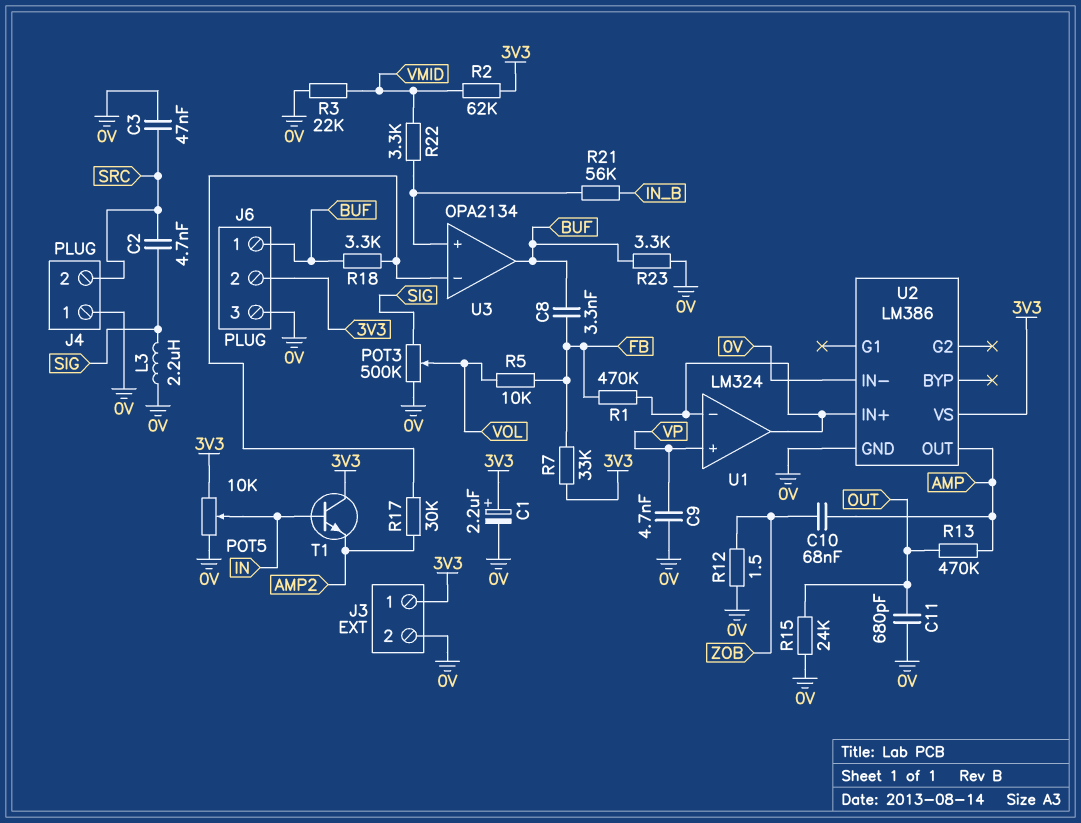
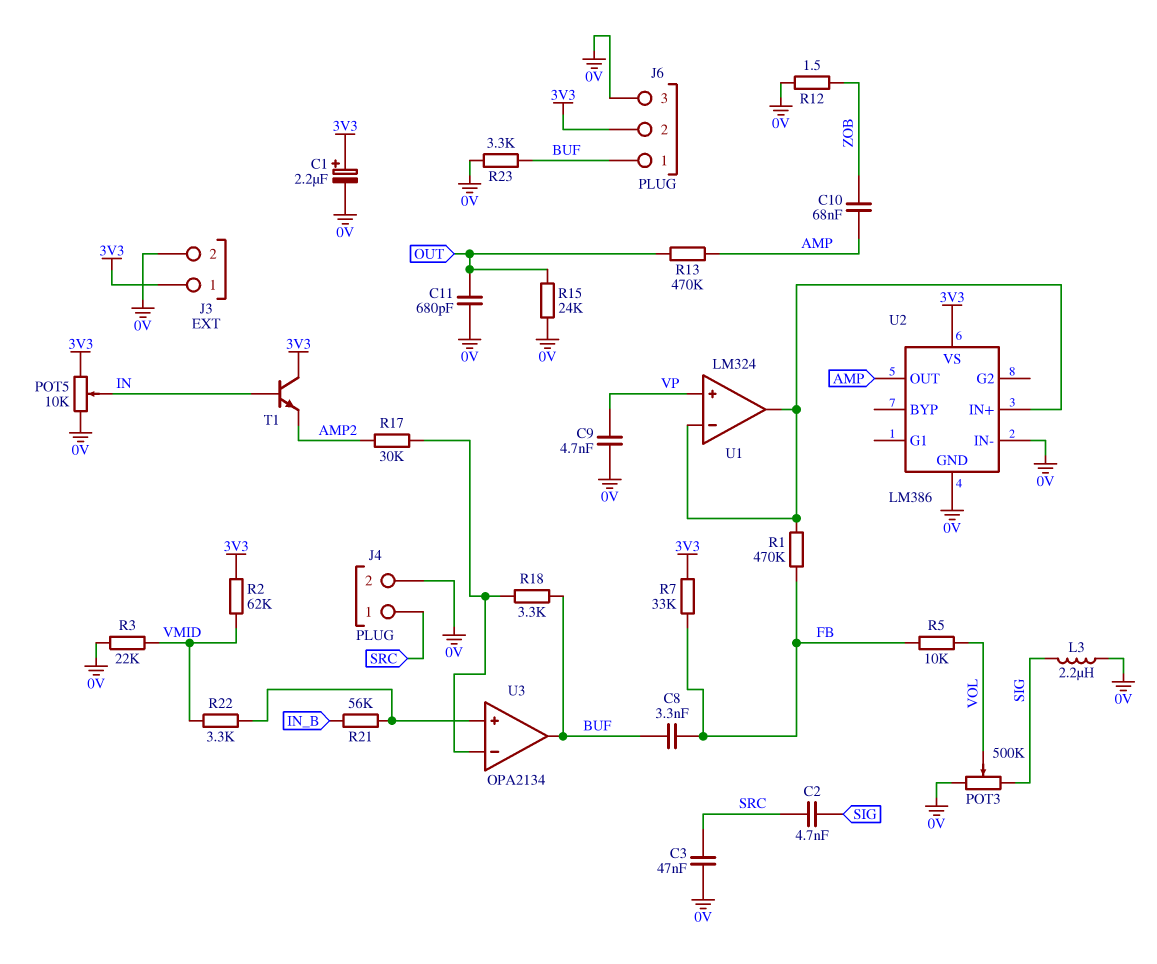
J4 pin 1: 0V -> SRC
J4 pin 2: SRC -> 0V

